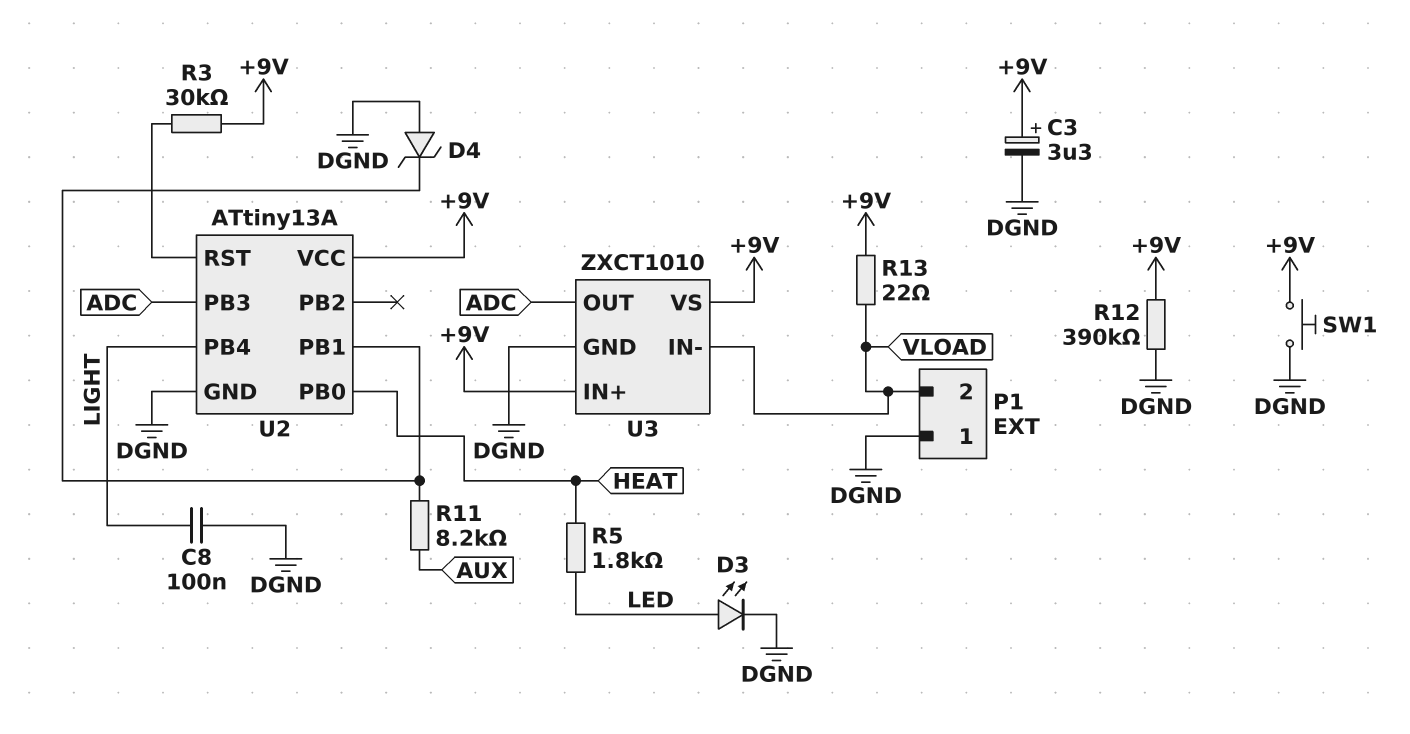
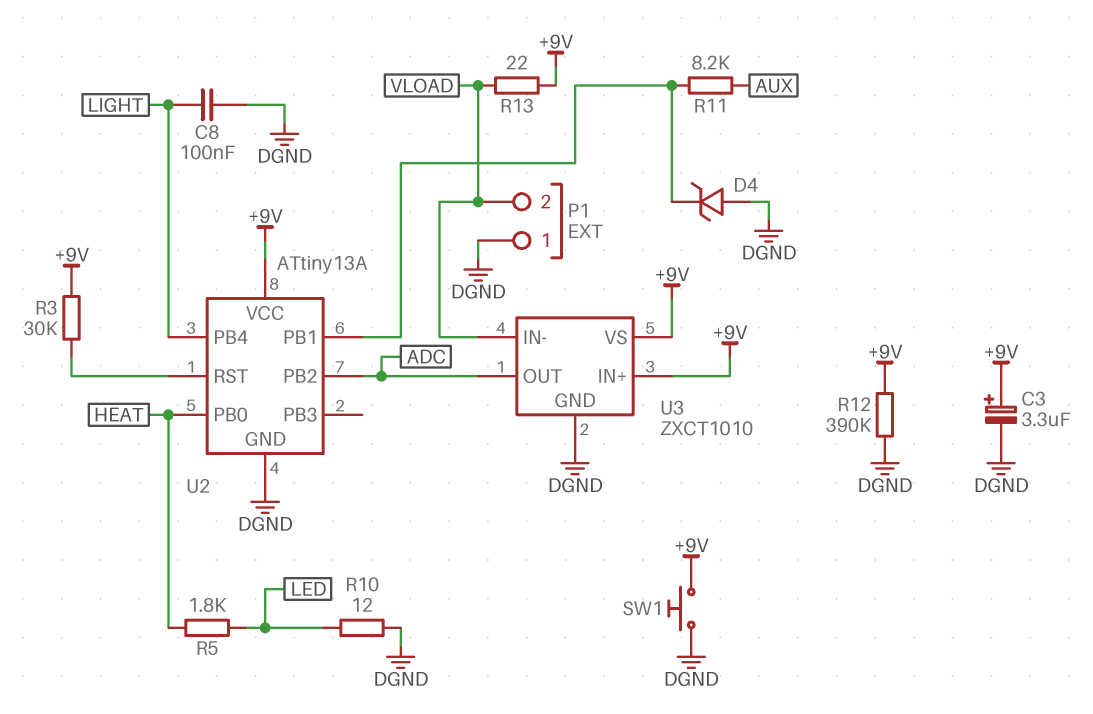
D3: LED (A LED, K DGND) -> none
R10: none -> 12 (DGND, LED)
U2 pin PB2: none -> ADC
U2 pin PB3: ADC -> none

